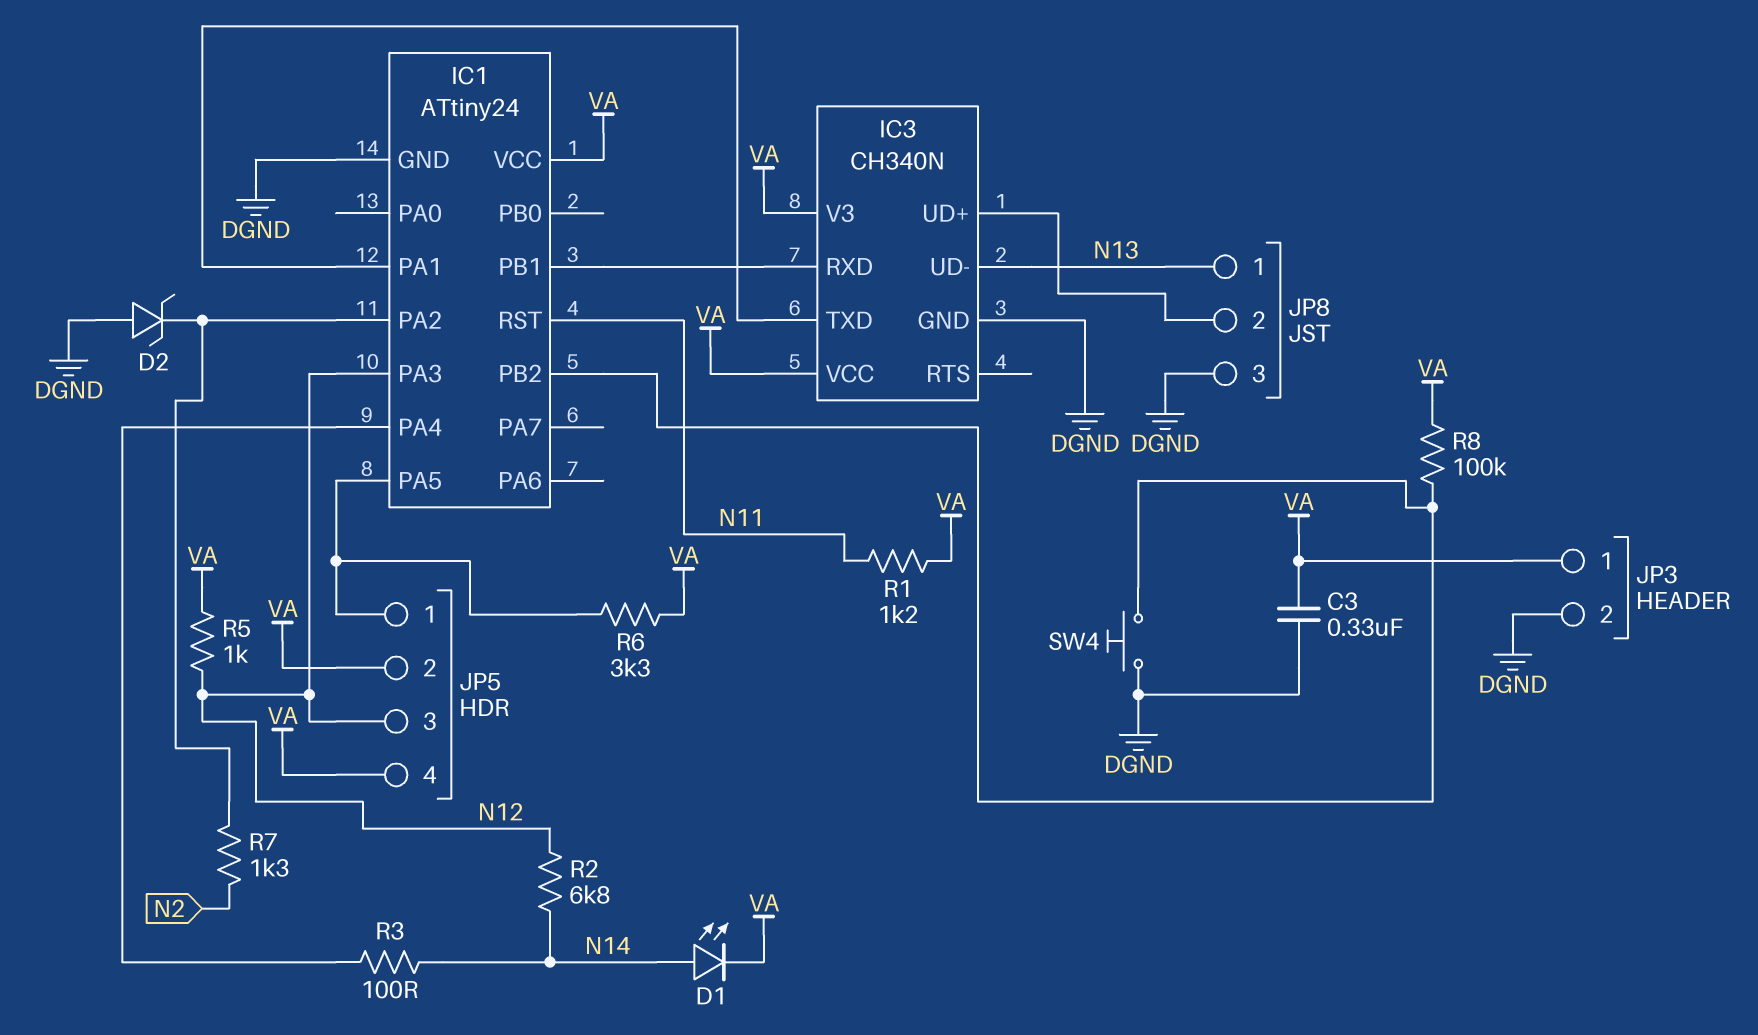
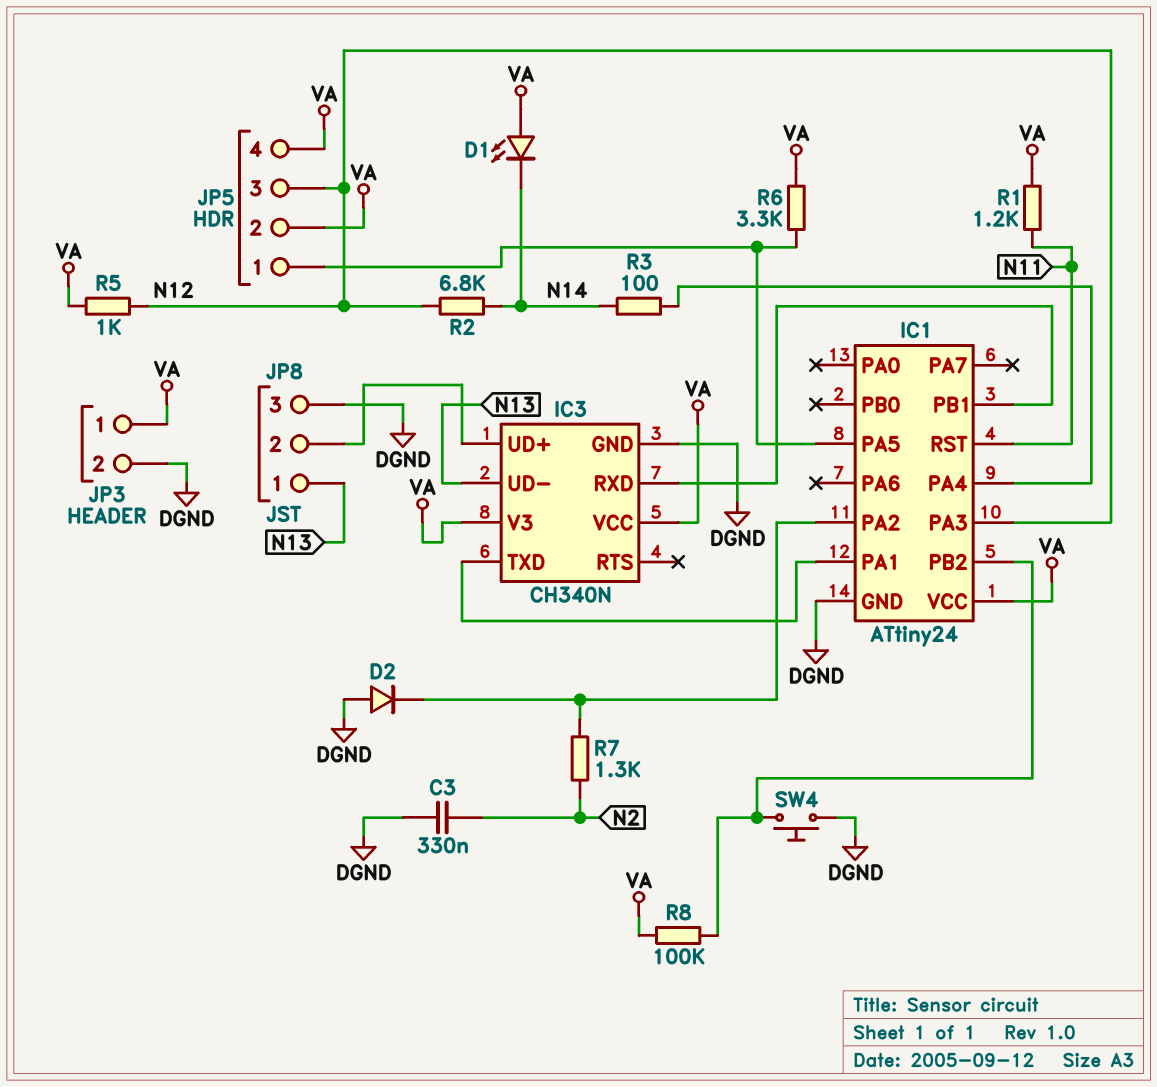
C3: 330nF (DGND, VA) -> 330nF (DGND, N2)
D1: LED (A N14, K VA) -> LED (A VA, K N14)
D2: zener (A DGND, K IC1/PA2) -> diode (A DGND, K IC1/PA2)

